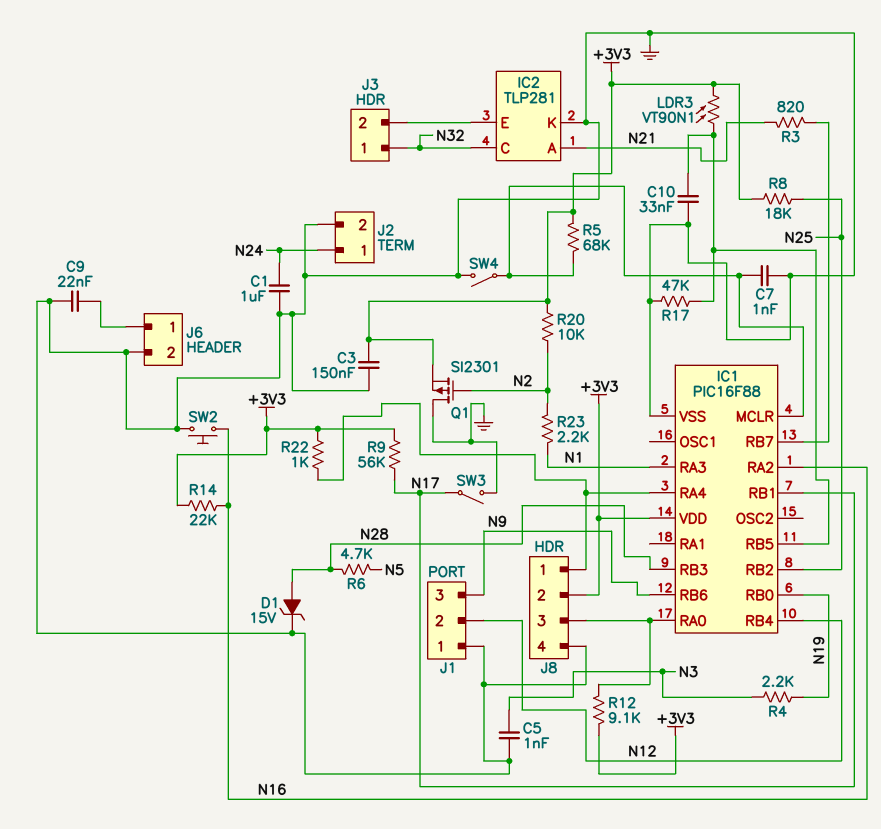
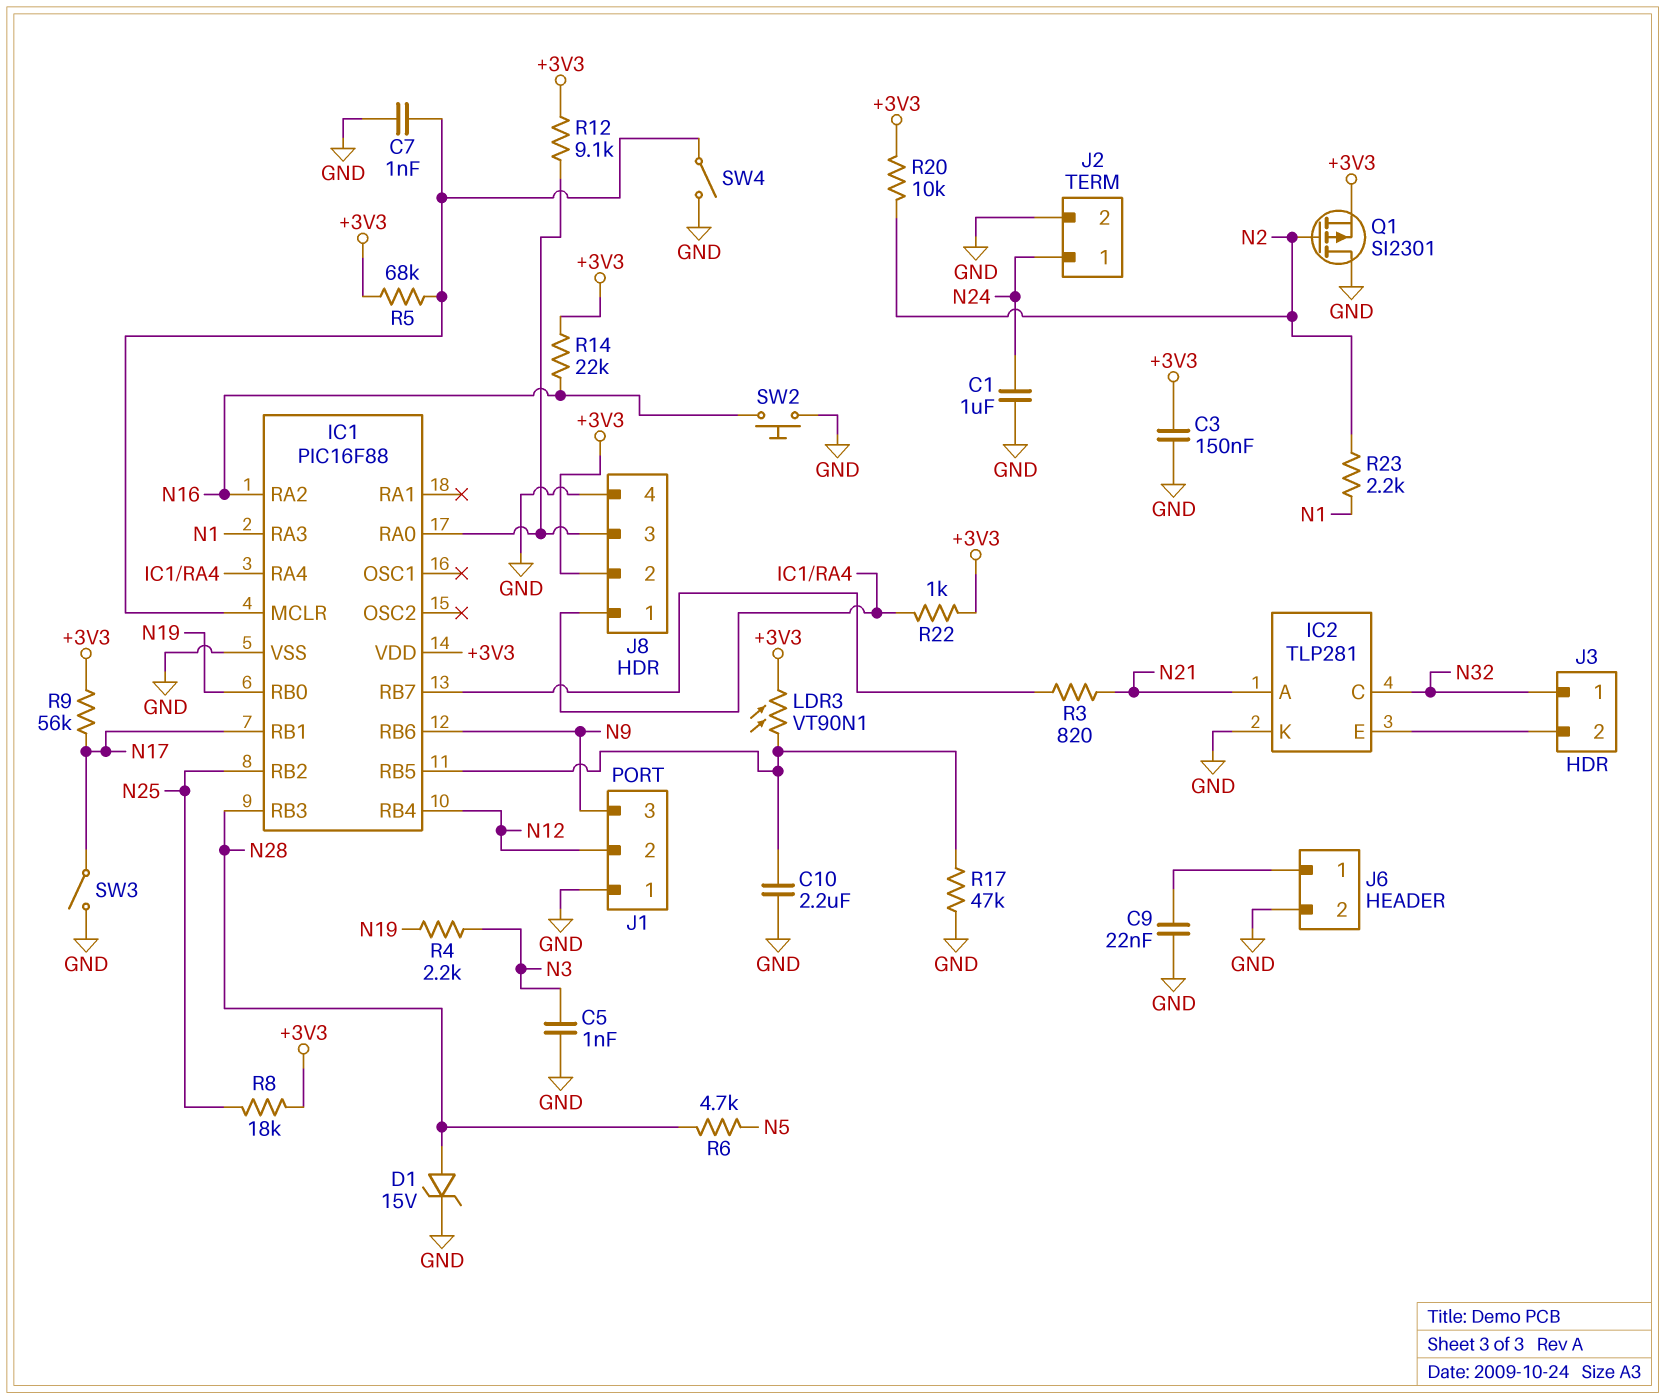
C10: 33nF (GND, IC1/RB5) -> 2.2uF (GND, IC1/RB5)

